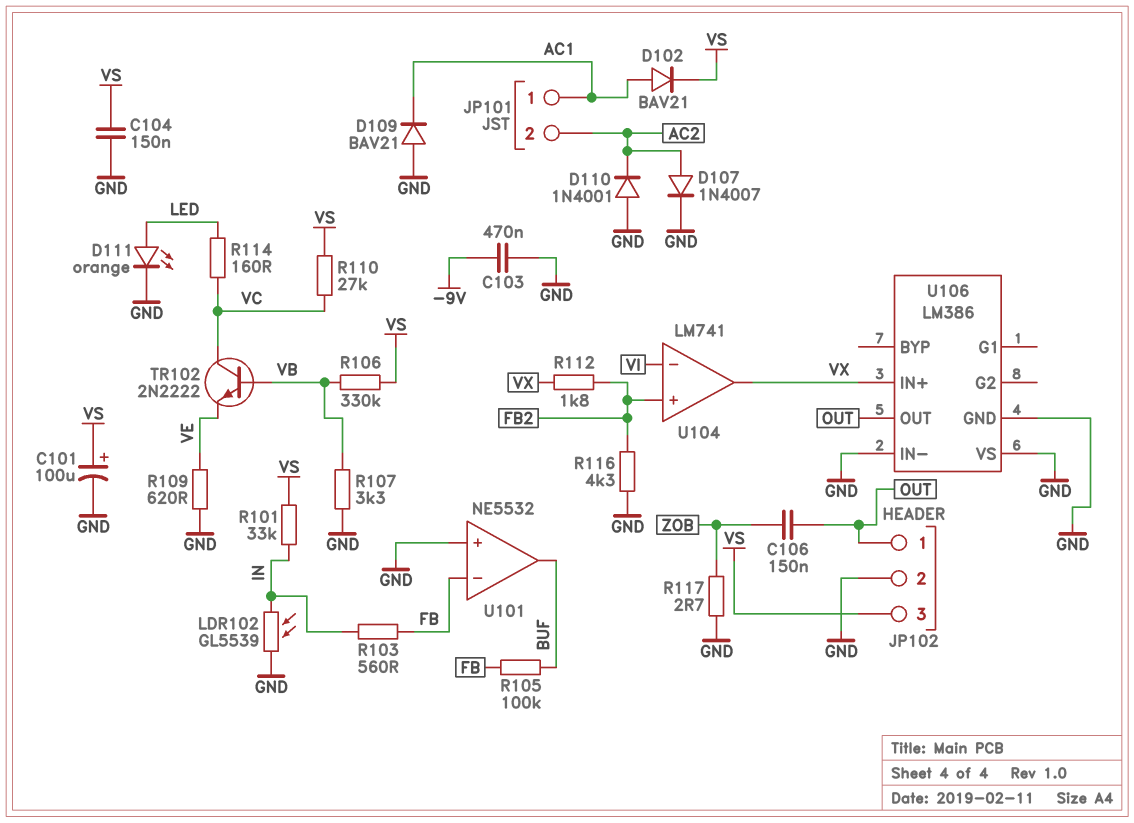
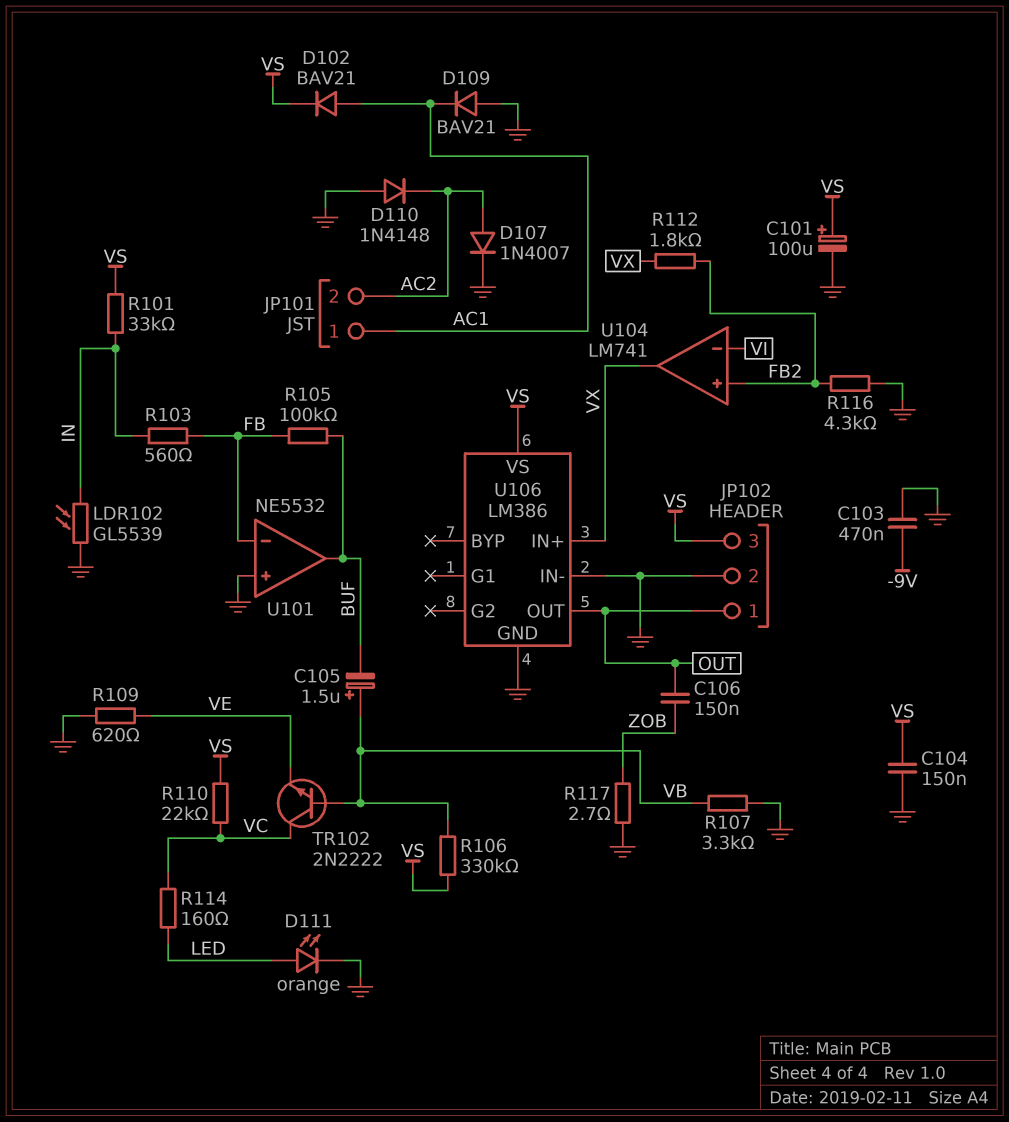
C105: none -> 1.5uF (plus VB, minus BUF)
D110: diode 1N4001 (A GND, K AC2) -> diode 1N4148 (A GND, K AC2)
R110: 27k (VC, VS) -> 22k (VC, VS)
U106 pin VS: GND -> VS

